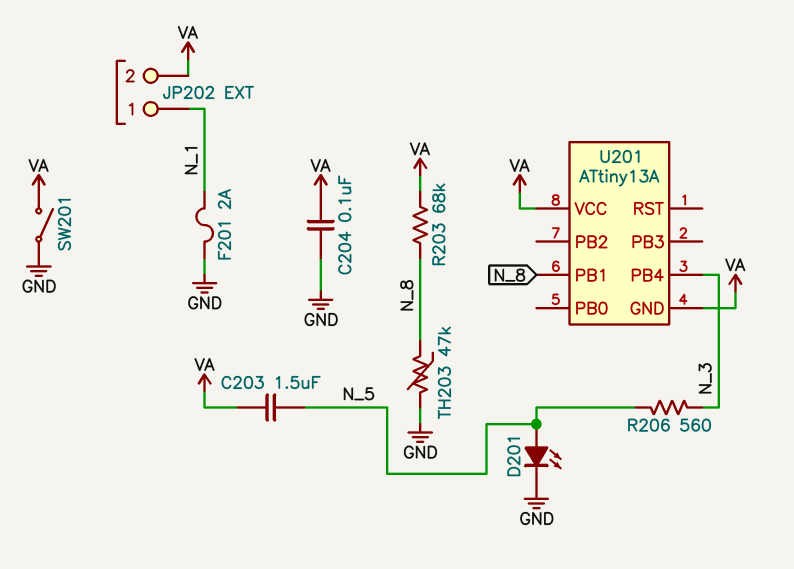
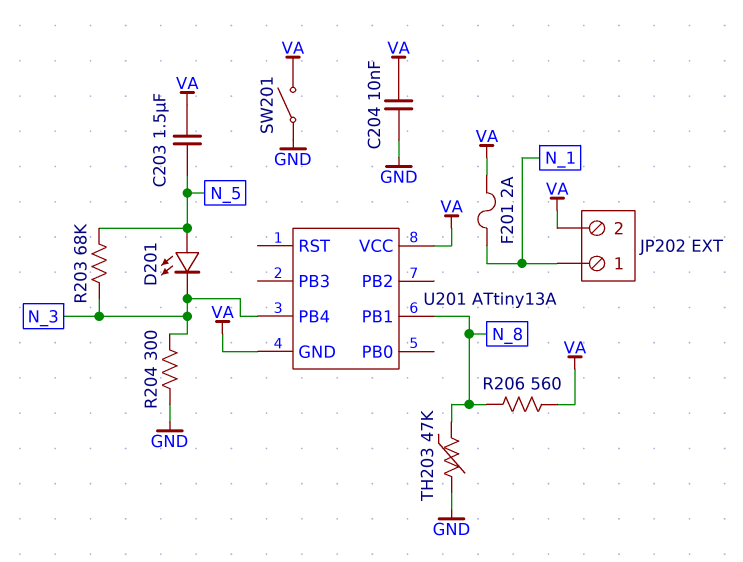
C204: 100nF (GND, VA) -> 10nF (GND, VA)
D201: LED (A N_5, K GND) -> LED (A N_5, K N_3)
F201: 2A (GND, N_1) -> 2A (N_1, VA)
R203: 68k (N_8, VA) -> 68k (N_3, N_5)
R204: none -> 300 (GND, N_3)
R206: 560 (N_3, N_5) -> 560 (N_8, VA)

